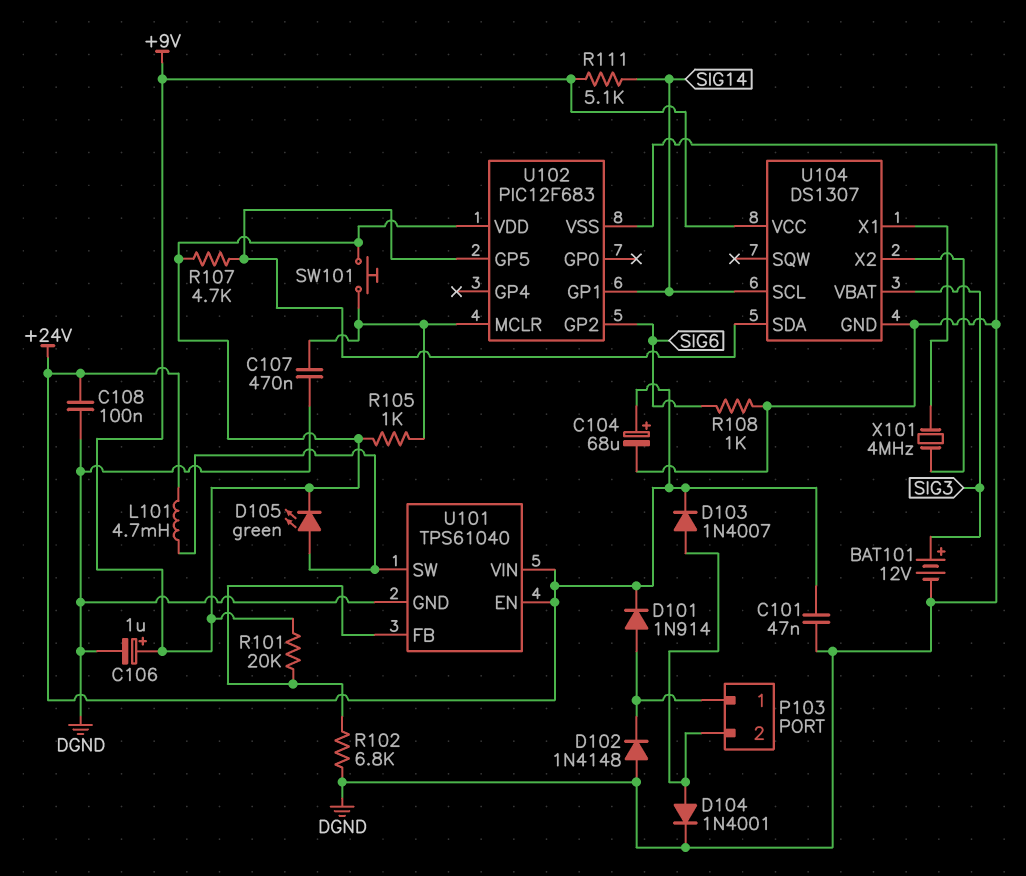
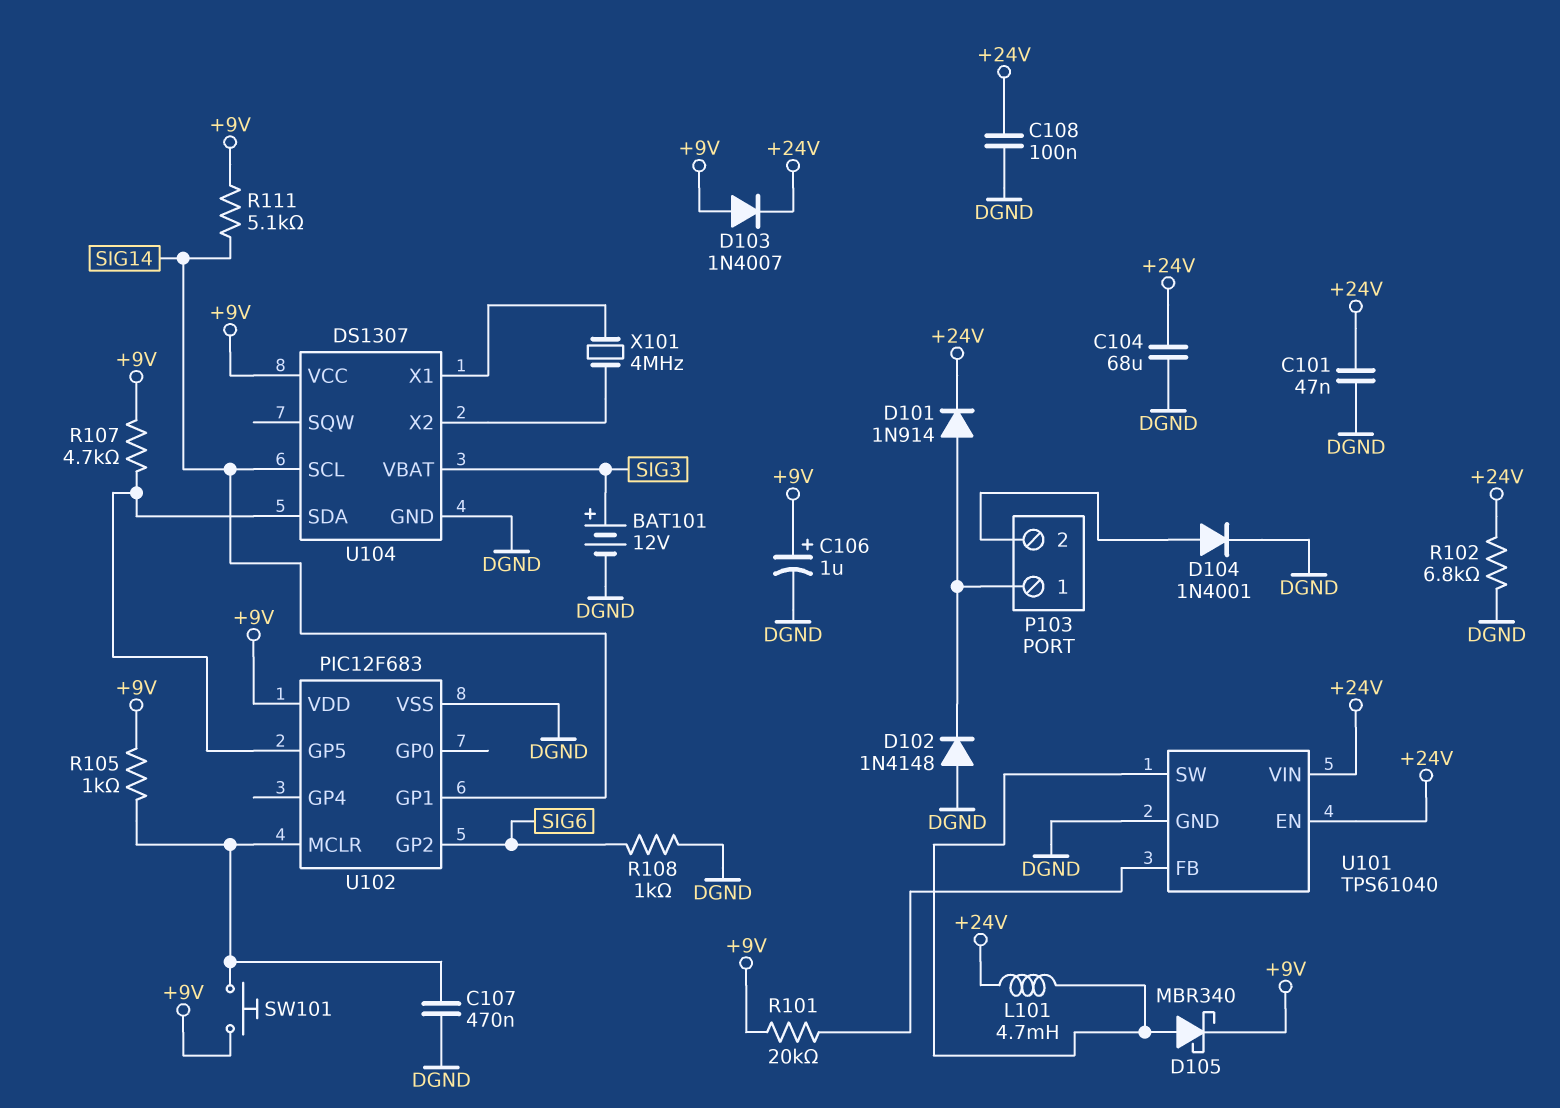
C104: 68uF (plus +24V, minus DGND) -> 68uF (+24V, DGND)
D103: diode 1N4007 (A P103/2, K +24V) -> diode 1N4007 (A +9V, K +24V)
D105: LED green (A U101/SW, K +9V) -> schottky MBR340 (A U101/SW, K +9V)
R102: 6.8k (DGND, U101/FB) -> 6.8k (+24V, DGND)

